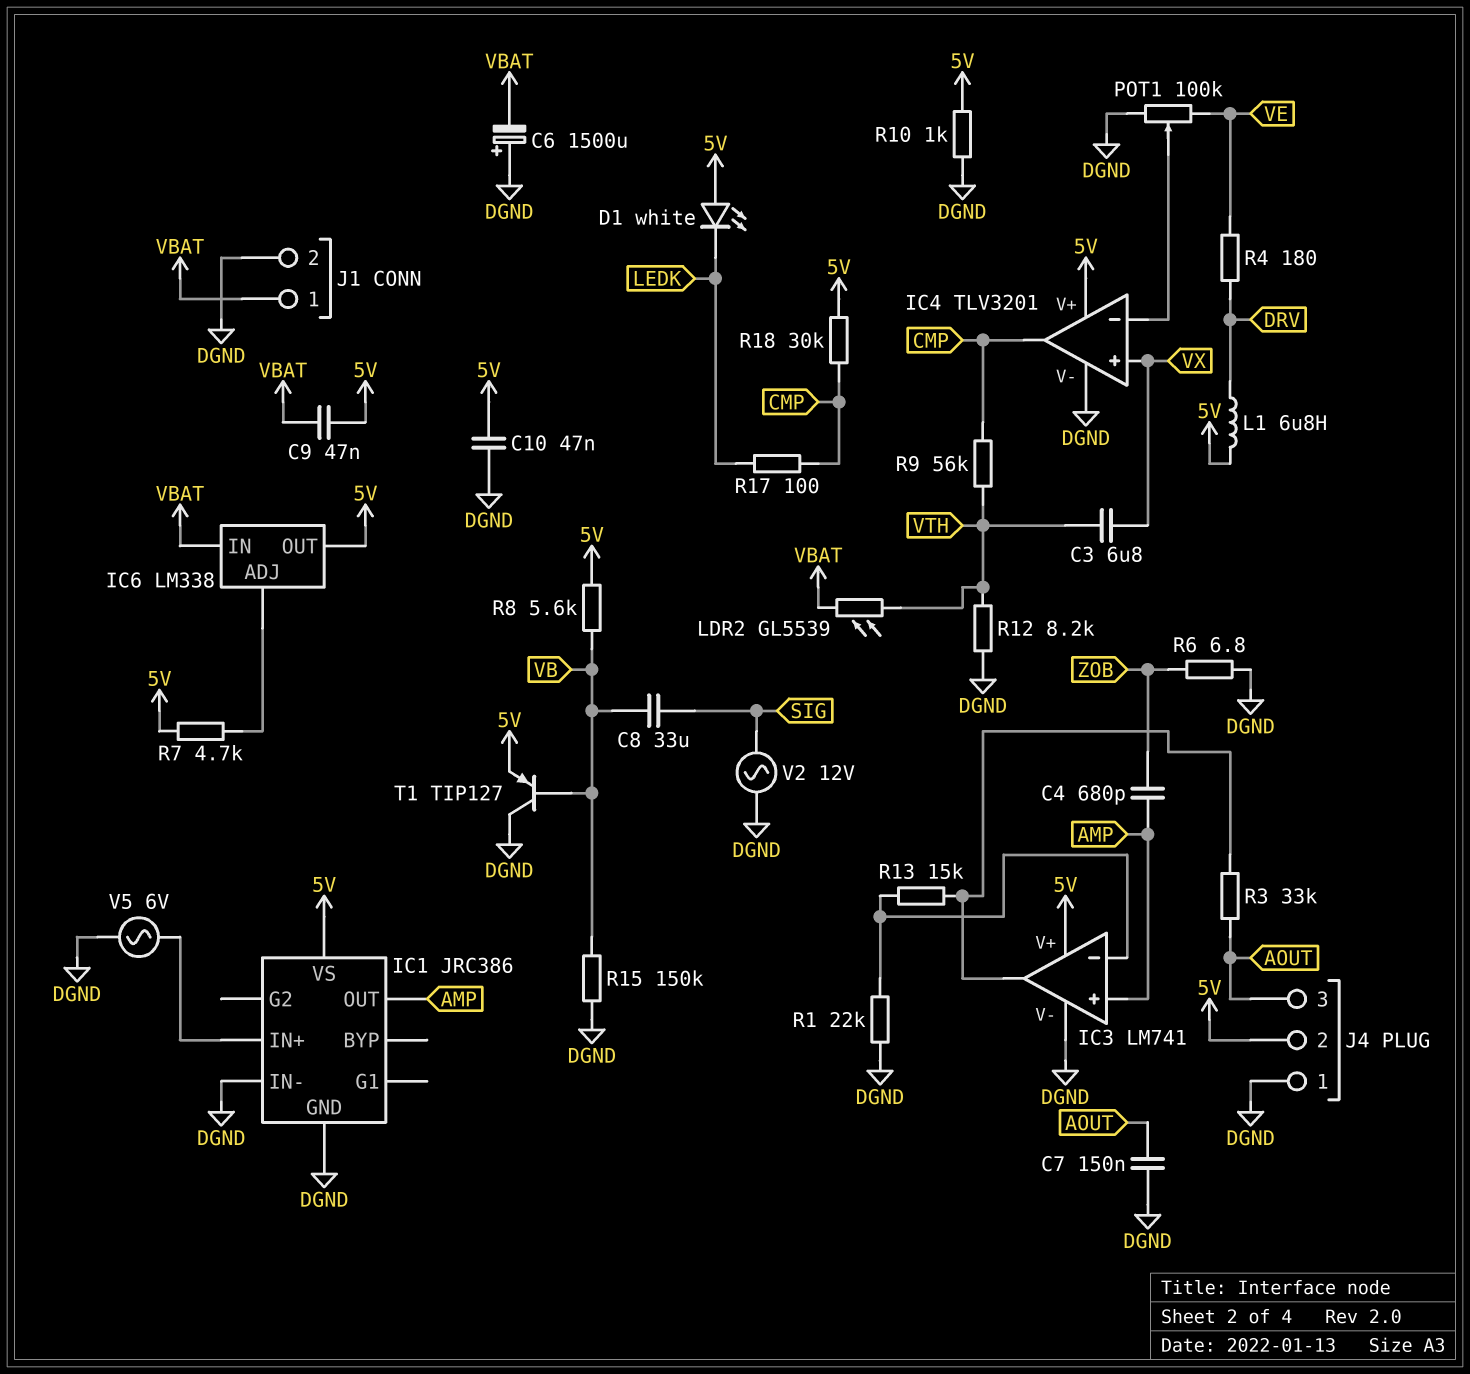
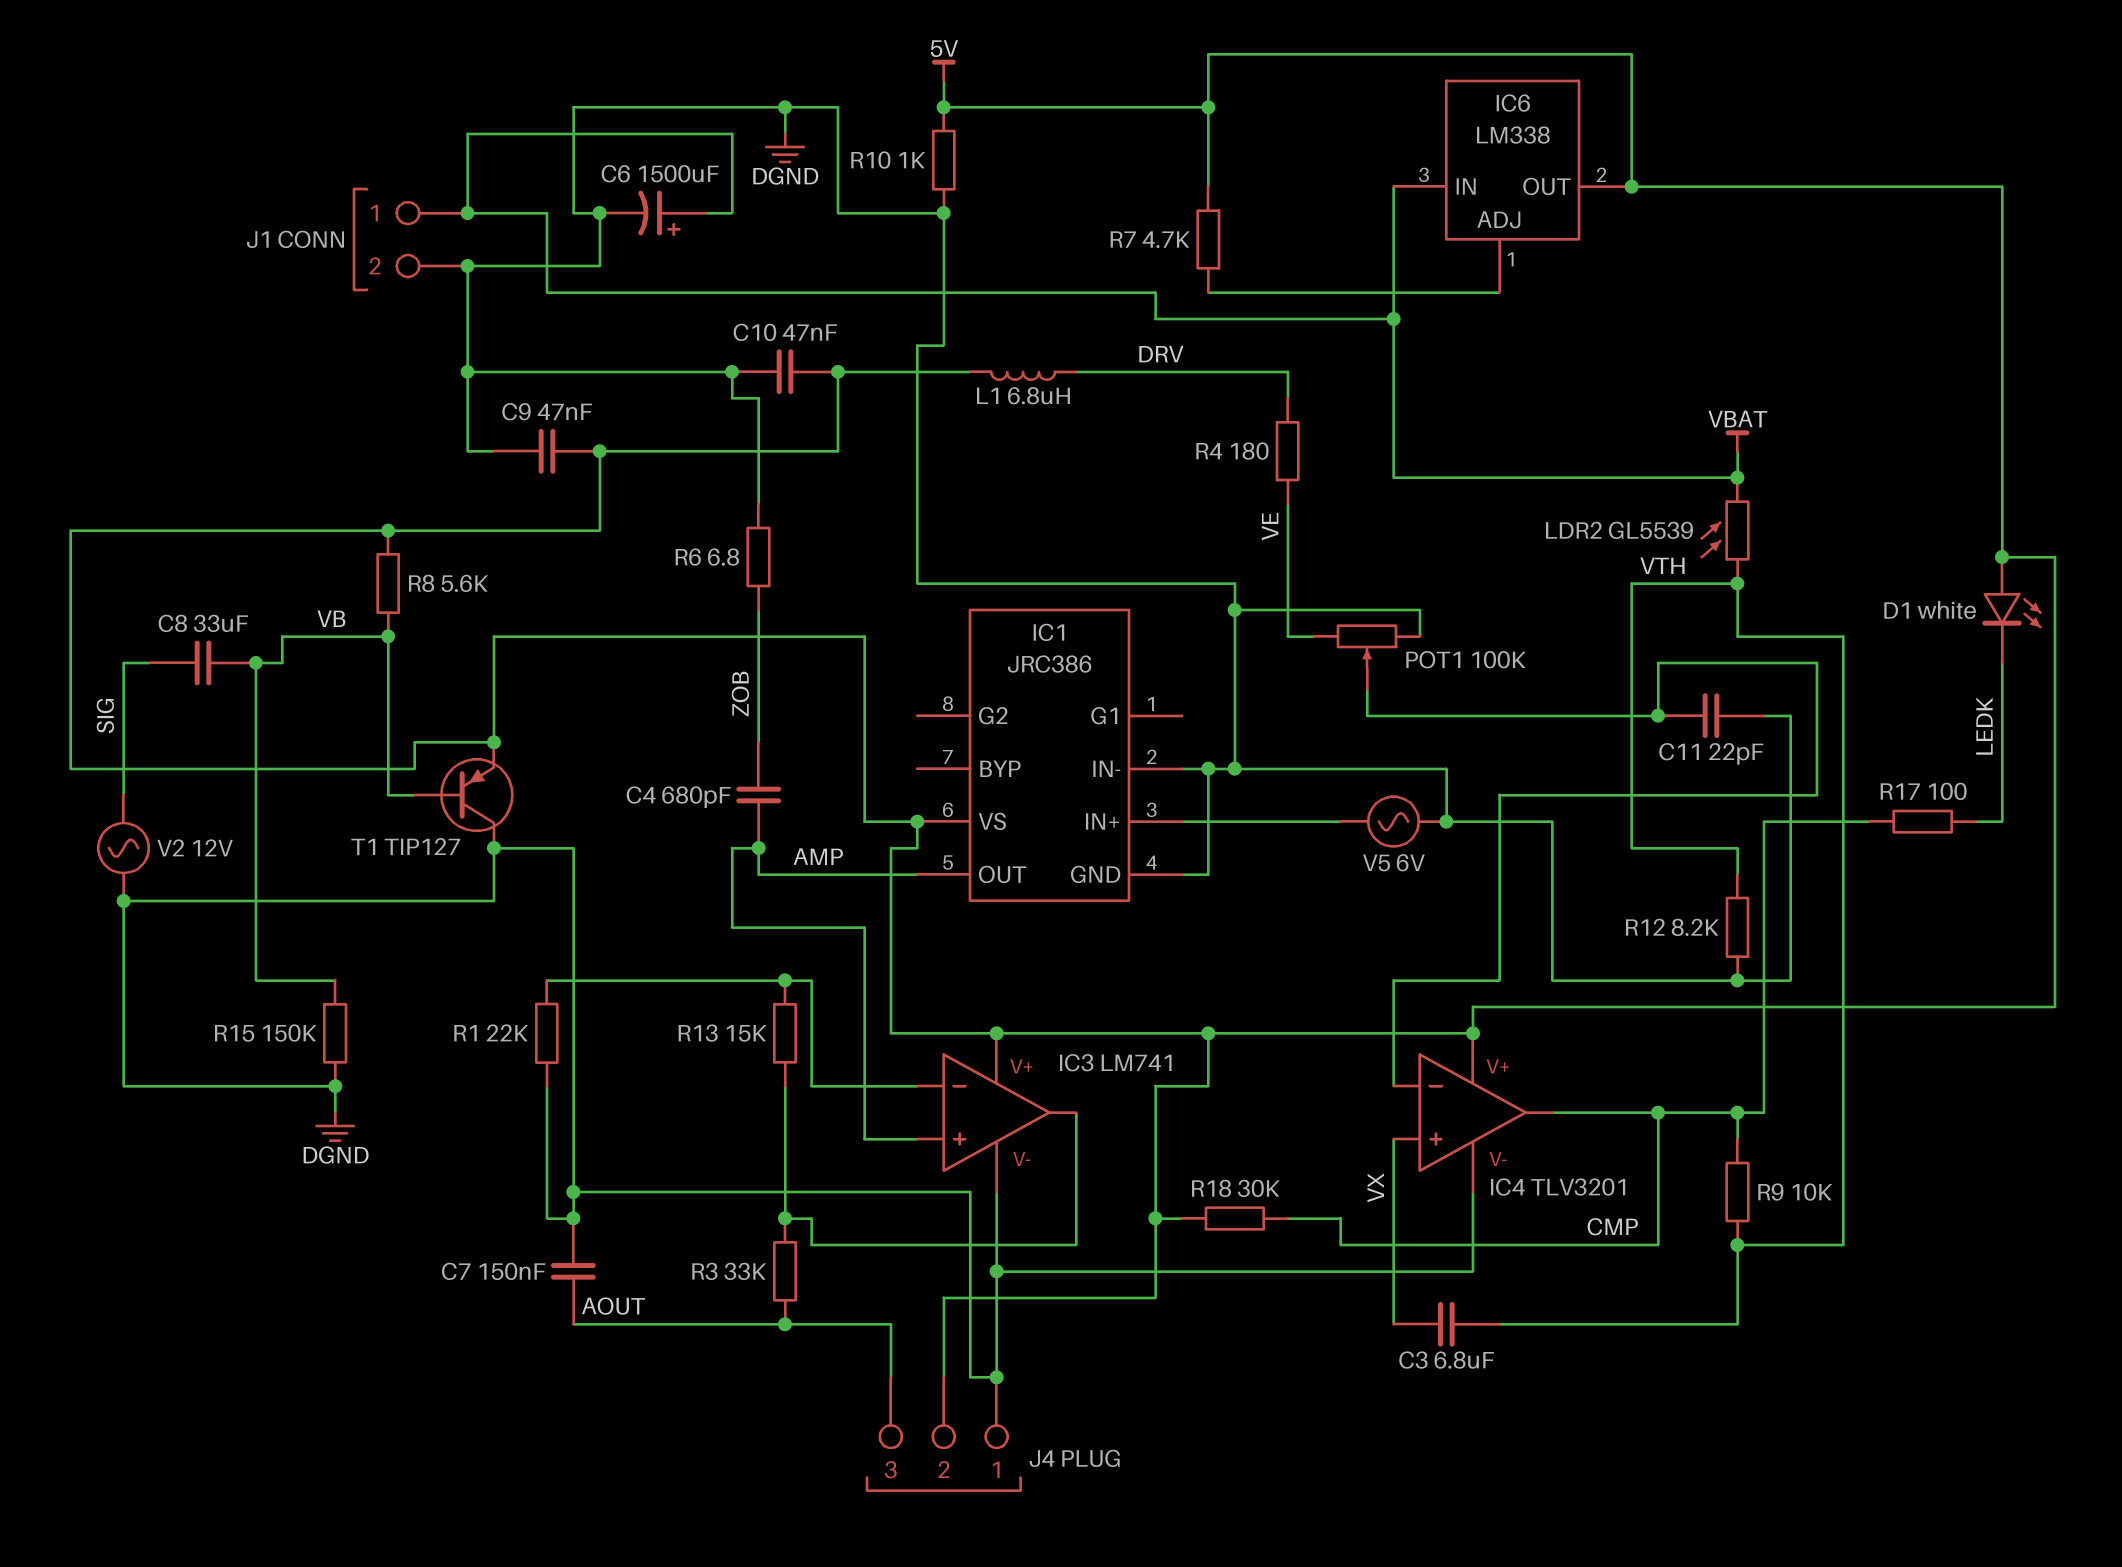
C6: 1500uF (plus DGND, minus VBAT) -> 1500uF (plus VBAT, minus DGND)
C9: 47nF (5V, VBAT) -> 47nF (5V, DGND)
C11: none -> 22pF (DGND, IC4/in-)
R9: 56k (CMP, VTH) -> 10k (CMP, VTH)

